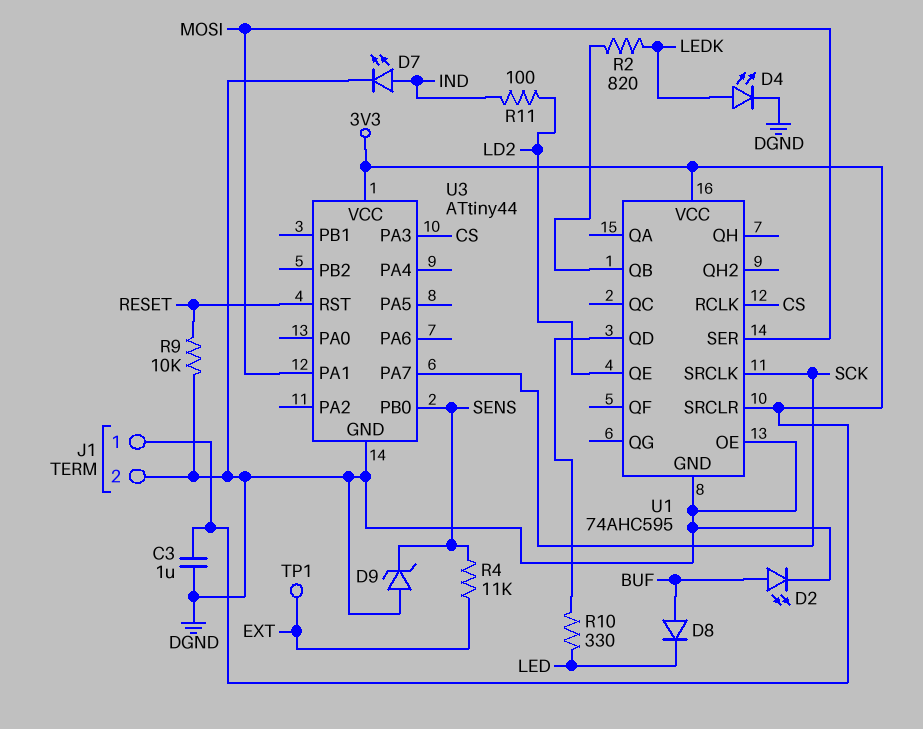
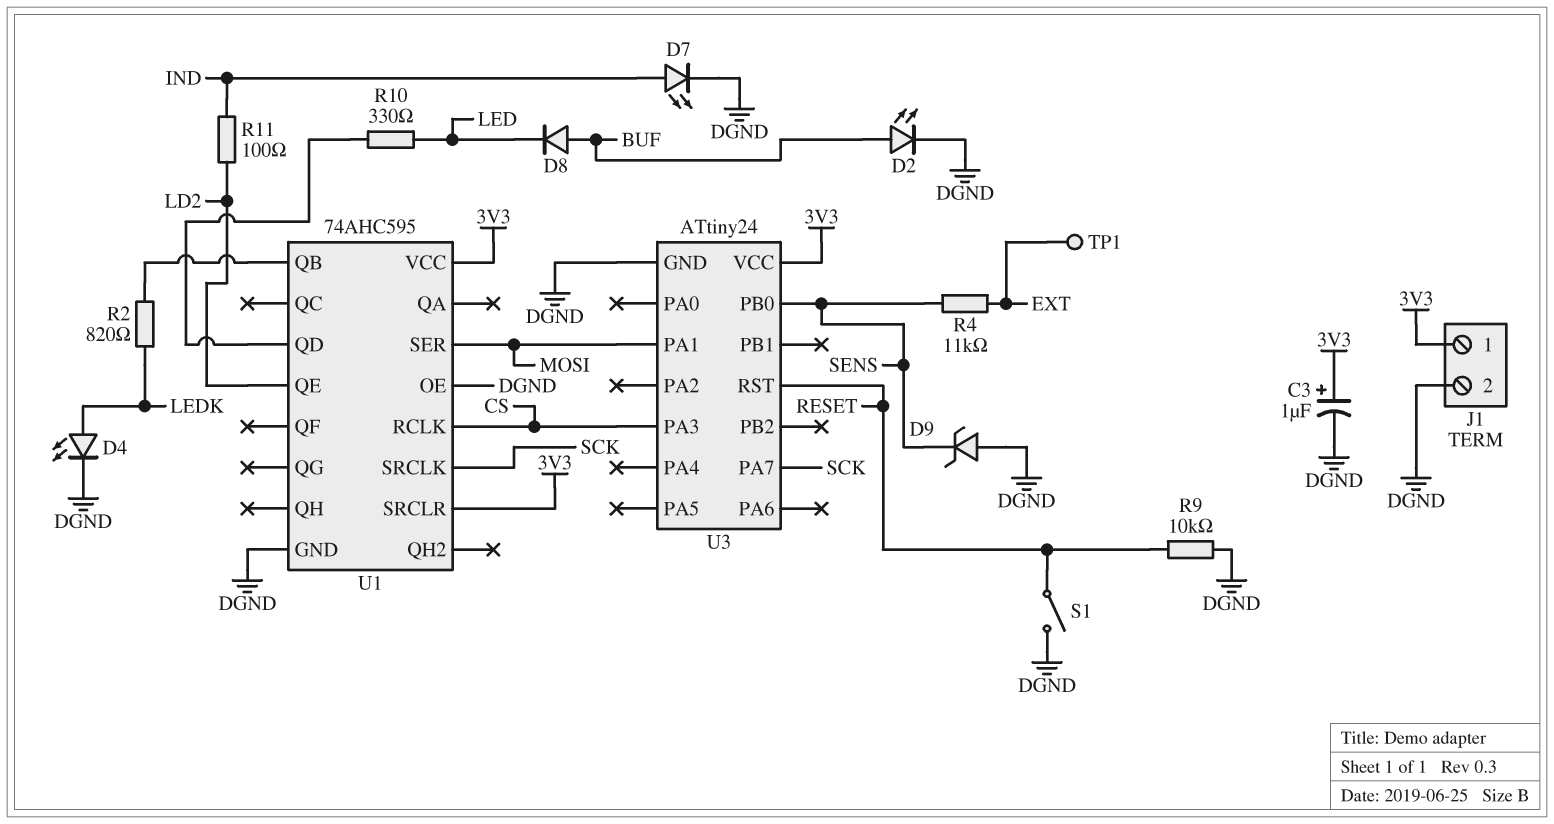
C3: 1uF (3V3, DGND) -> 1uF (plus 3V3, minus DGND)
S1: none -> switch (DGND, RESET)
U3: ATtiny44 -> ATtiny24

